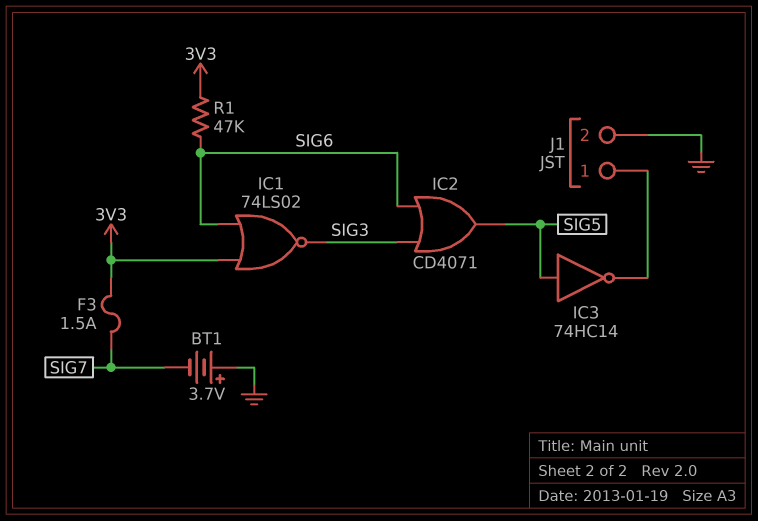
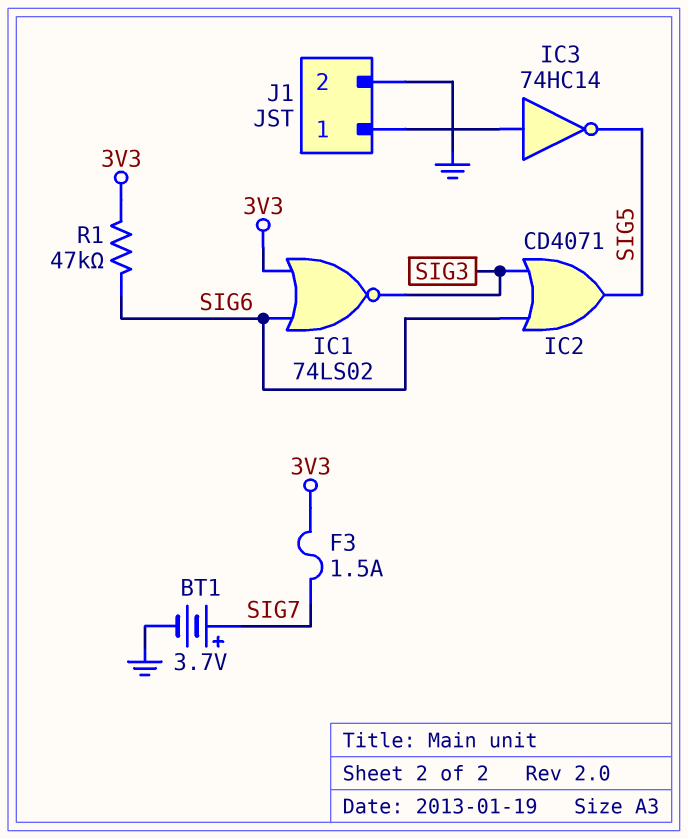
BT1: 3.7V (plus GND, minus SIG7) -> 3.7V (plus SIG7, minus GND)
IC3: NOT 74HC14 (in SIG5, out J1/1) -> NOT 74HC14 (in J1/1, out SIG5)

